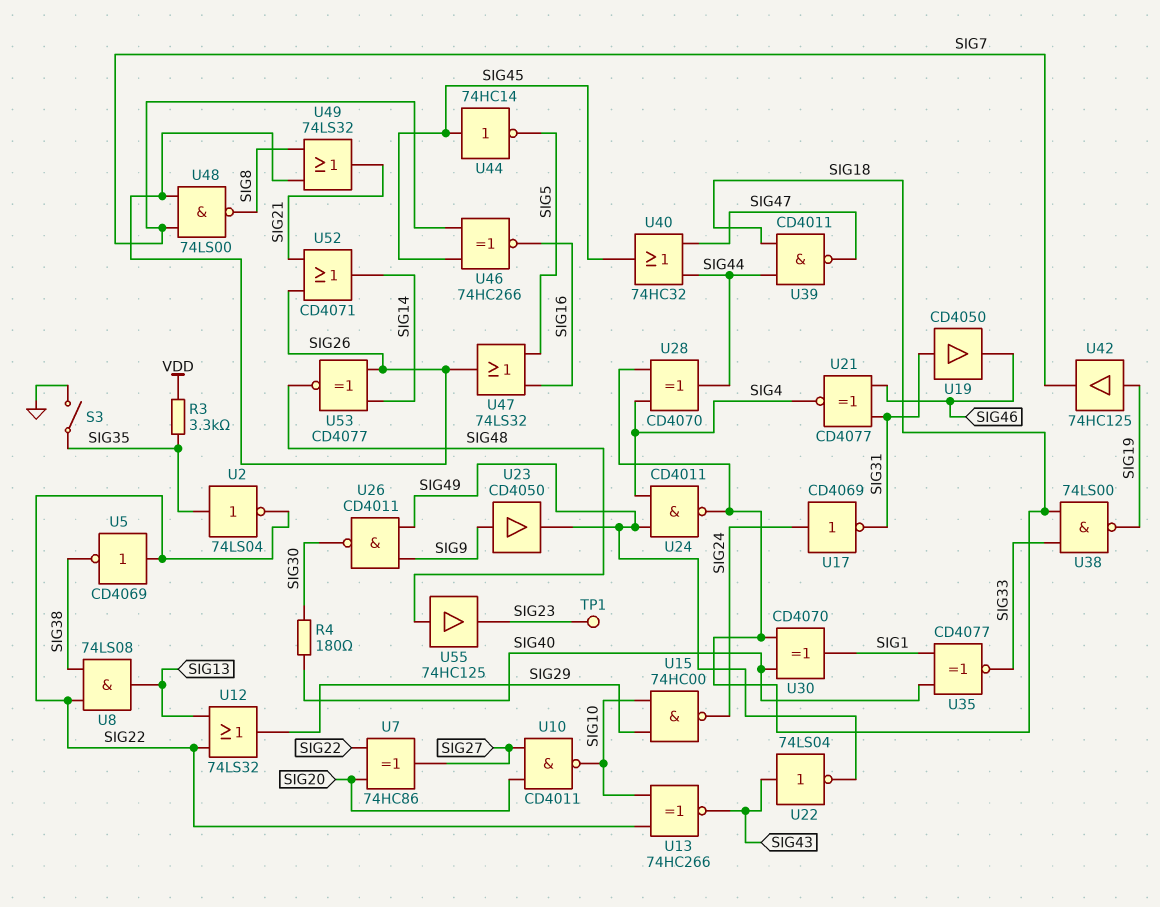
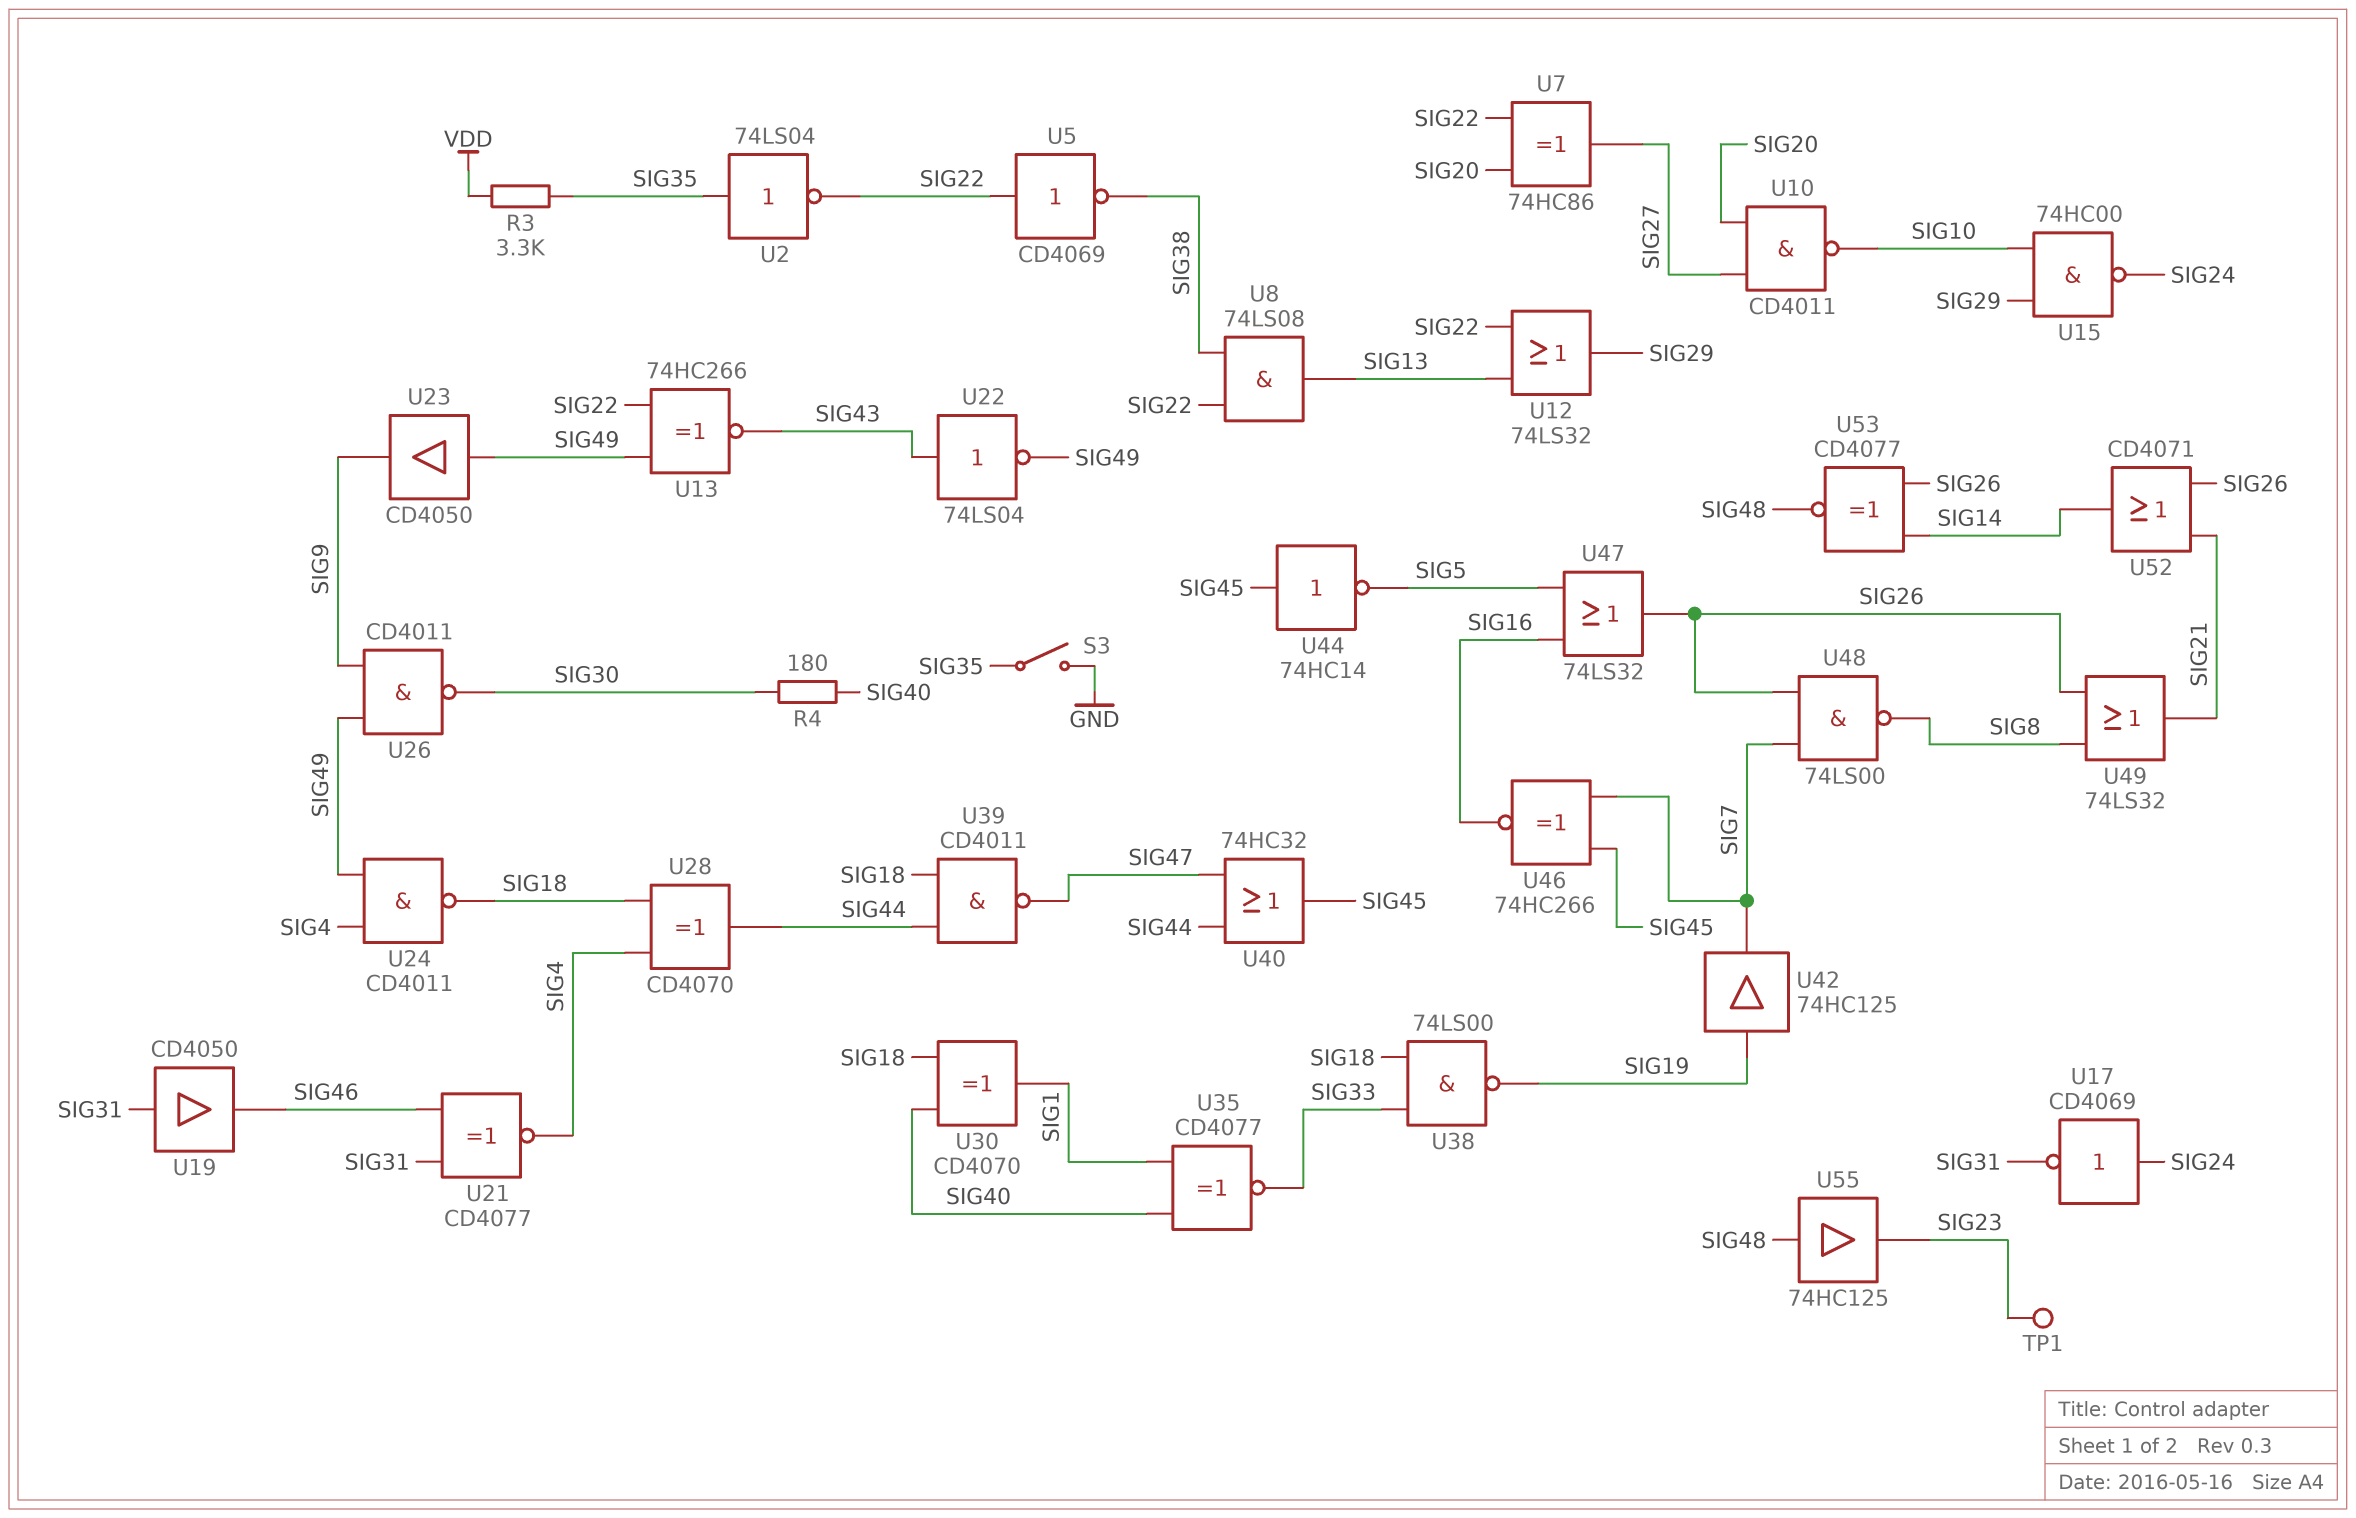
U13: XNOR 74HC266 (in SIG10, in SIG22, out SIG43) -> XNOR 74HC266 (in SIG22, in SIG49, out SIG43)
U23: buffer CD4050 (in SIG9, out SIG49) -> buffer CD4050 (in SIG49, out SIG9)

